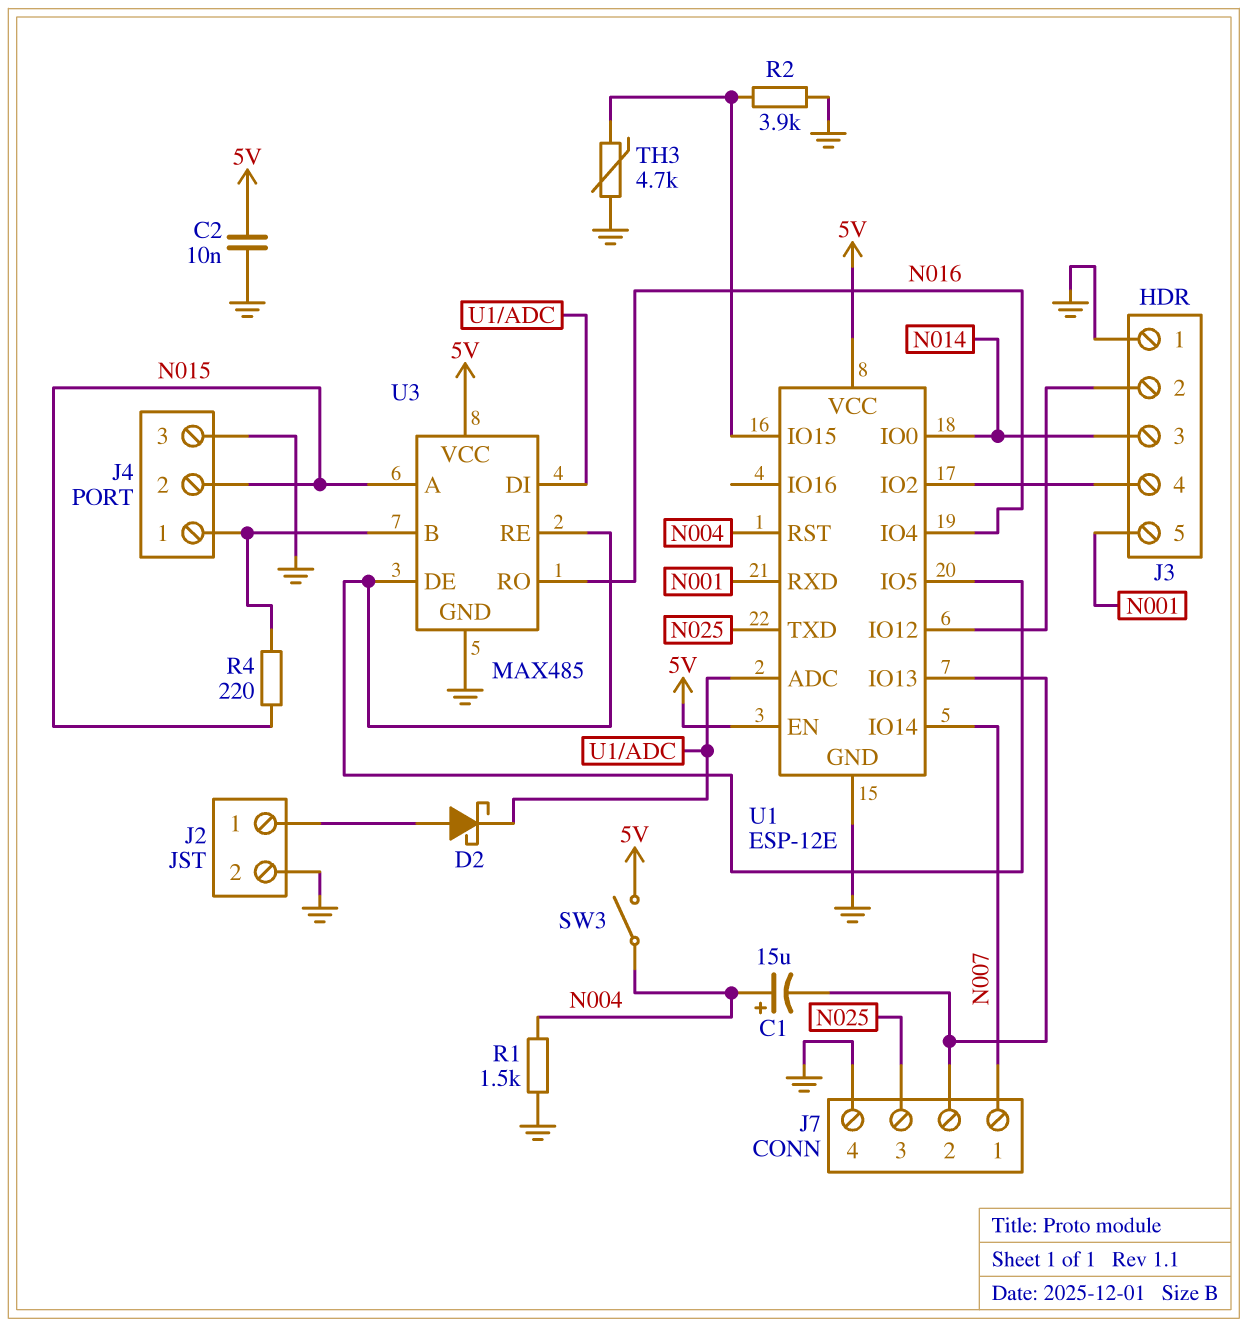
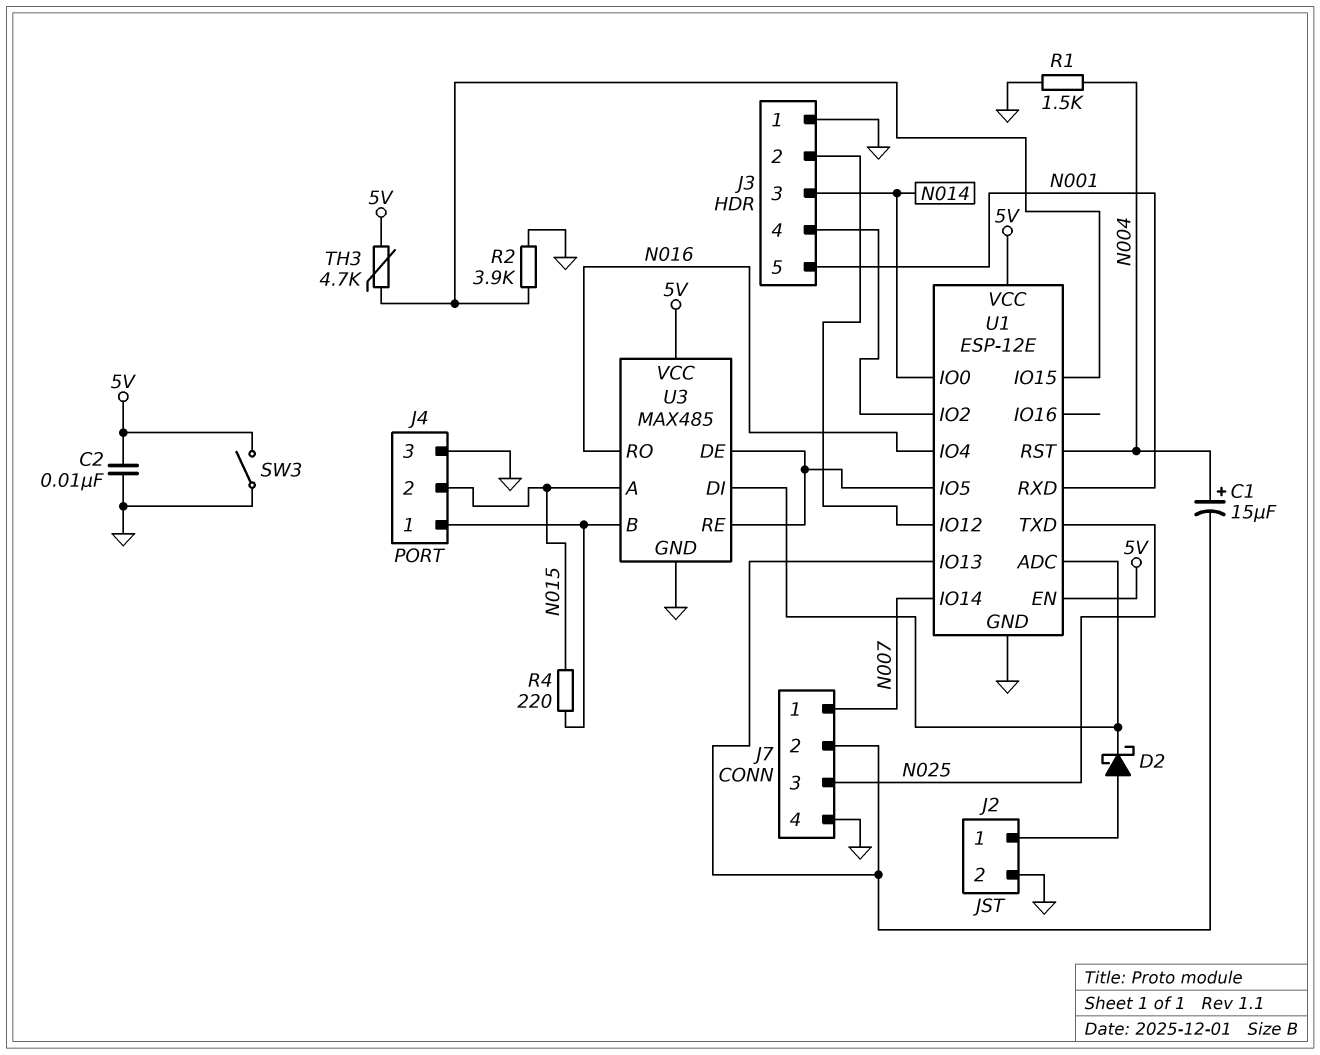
SW3: switch (5V, N004) -> switch (5V, GND)
TH3: 4.7k (GND, U1/IO15) -> 4.7k (5V, U1/IO15)

